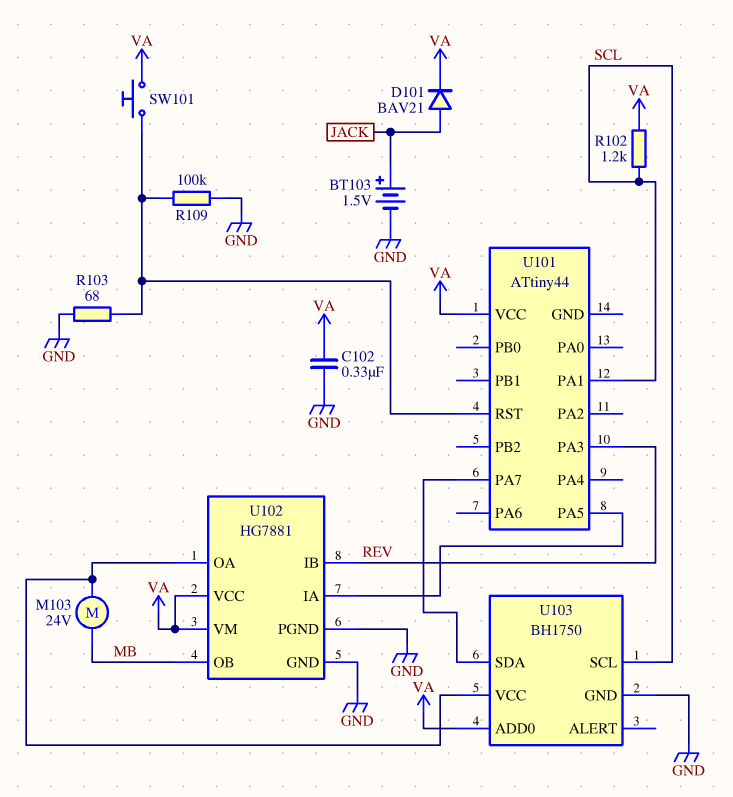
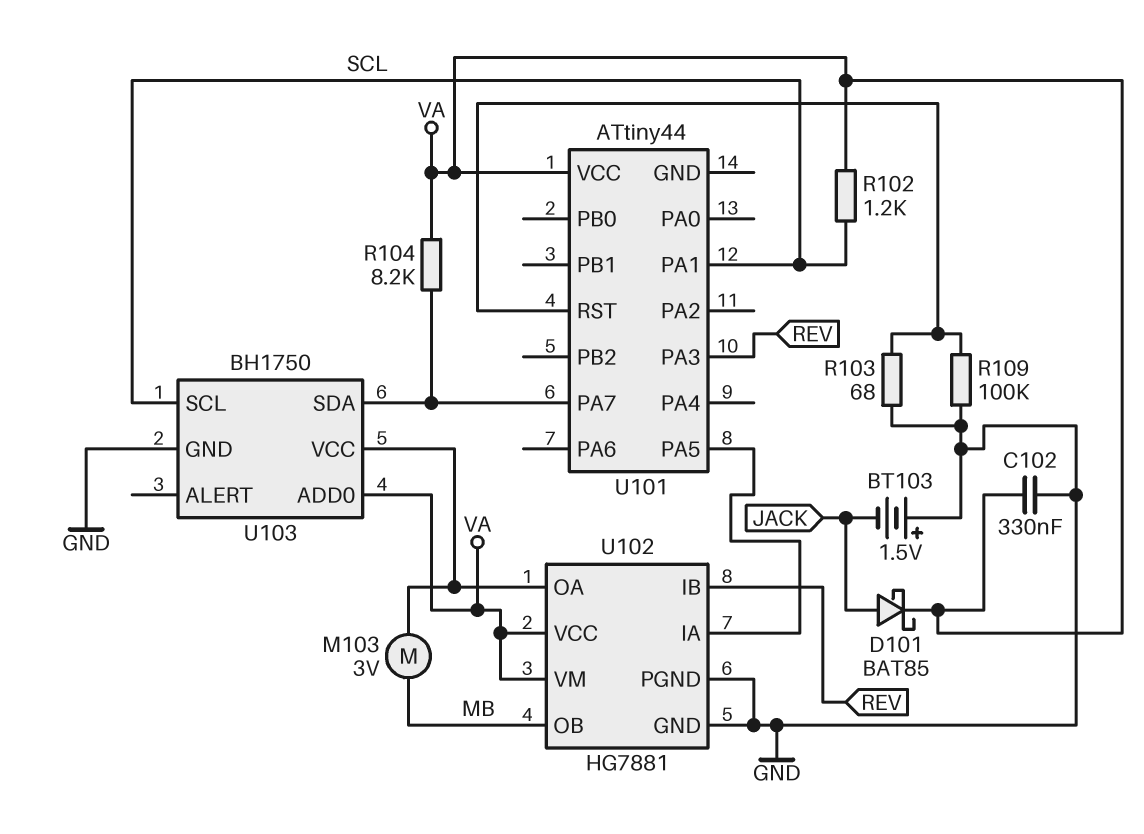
BT103: 1.5V (plus JACK, minus GND) -> 1.5V (plus GND, minus JACK)
D101: diode BAV21 (A JACK, K VA) -> schottky BAT85 (A JACK, K VA)
M103: motor 24V (MB, U102/OA) -> motor 3V (MB, U102/OA)
R104: none -> 8.2k (U101/PA7, VA)
SW101: button (U101/RST, VA) -> none

